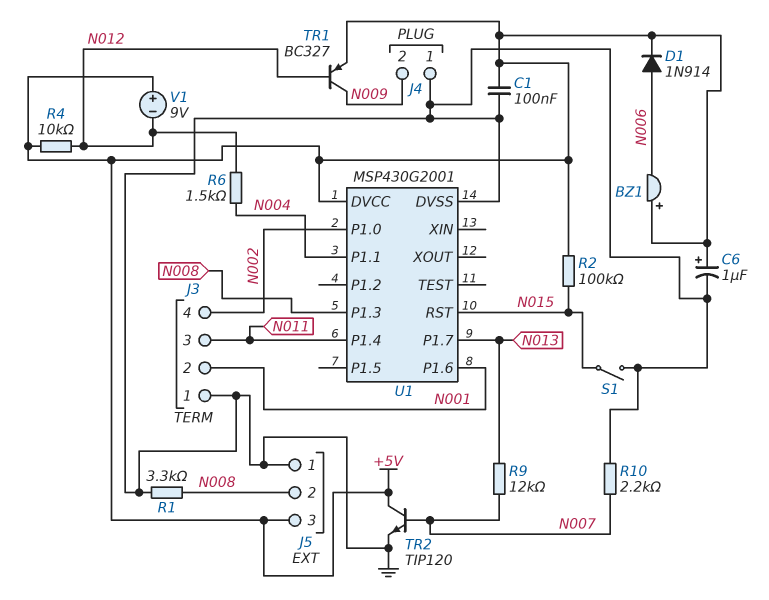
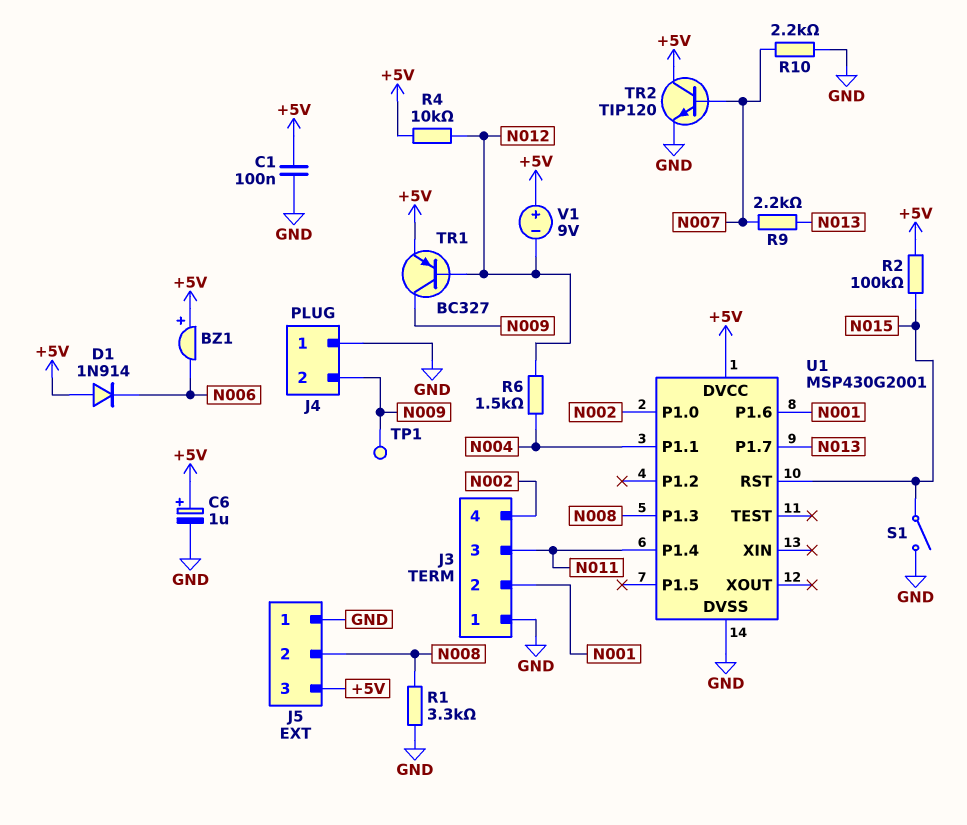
D1: diode 1N914 (A N006, K +5V) -> diode 1N914 (A +5V, K N006)
R9: 12k (N007, N013) -> 2.2k (N007, N013)
TP1: none -> test point (N009)

